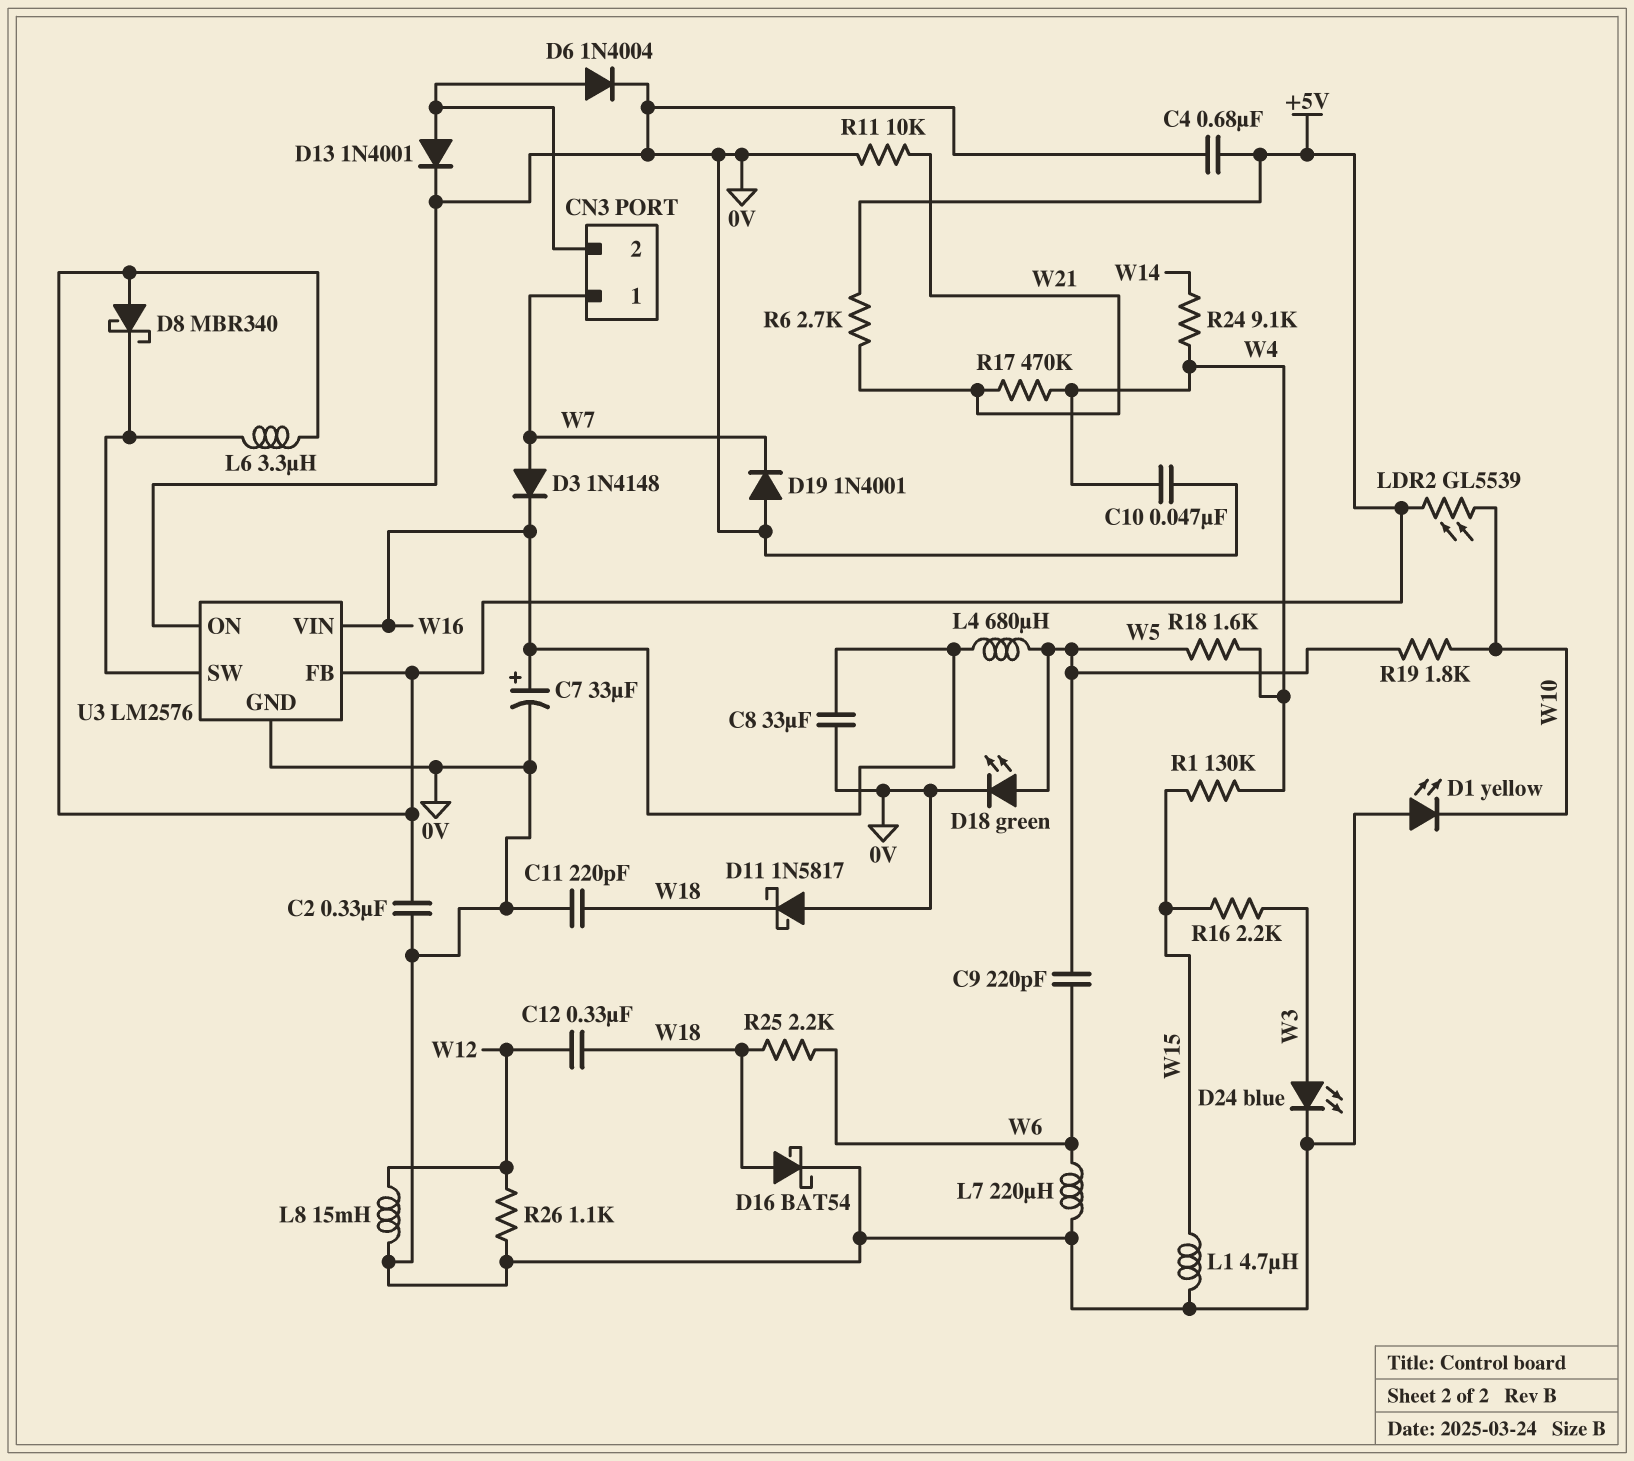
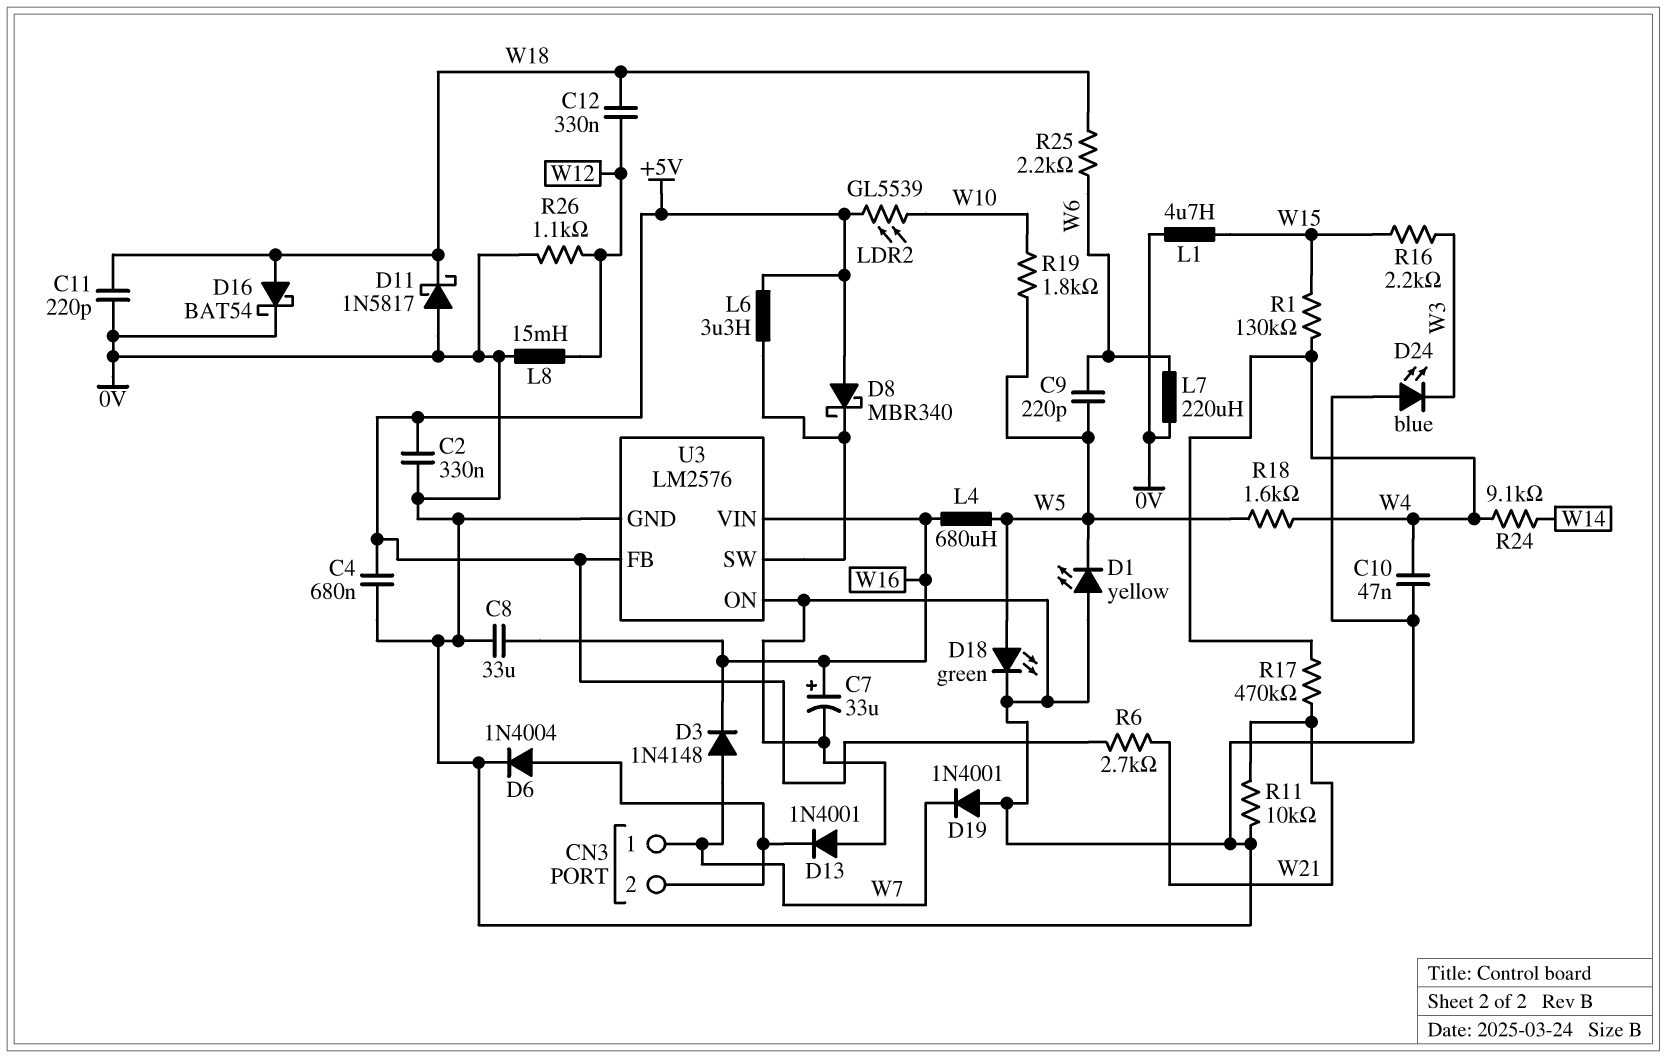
D1: LED yellow (A 0V, K W10) -> LED yellow (A 0V, K W5)
D13: diode 1N4001 (A CN3/2, K 0V) -> diode 1N4001 (A 0V, K CN3/2)
D24: LED blue (A W3, K 0V) -> LED blue (A 0V, K W3)

